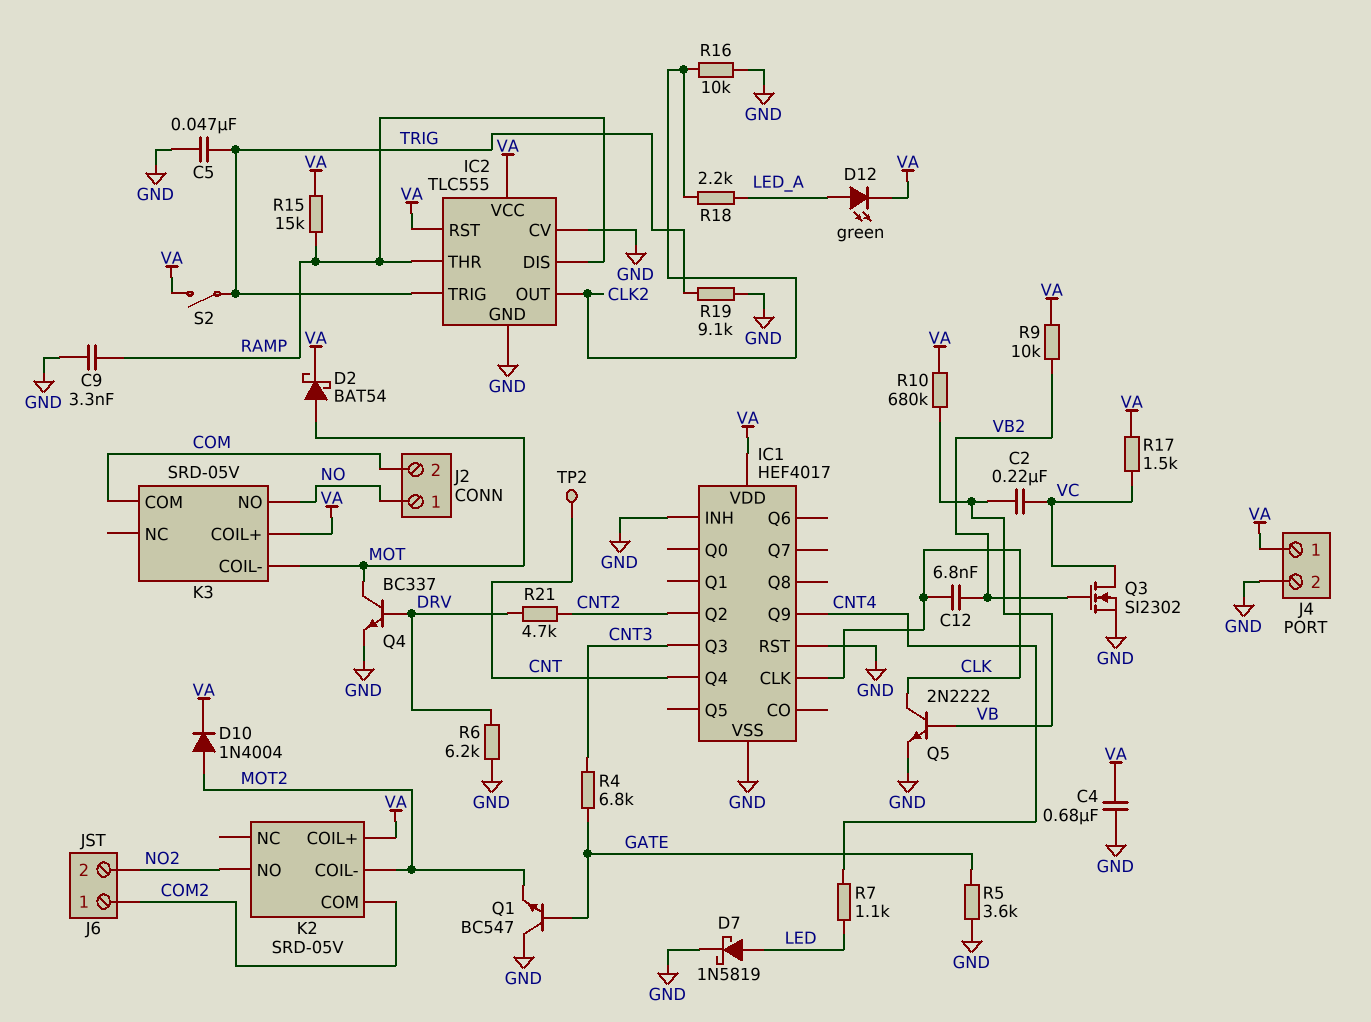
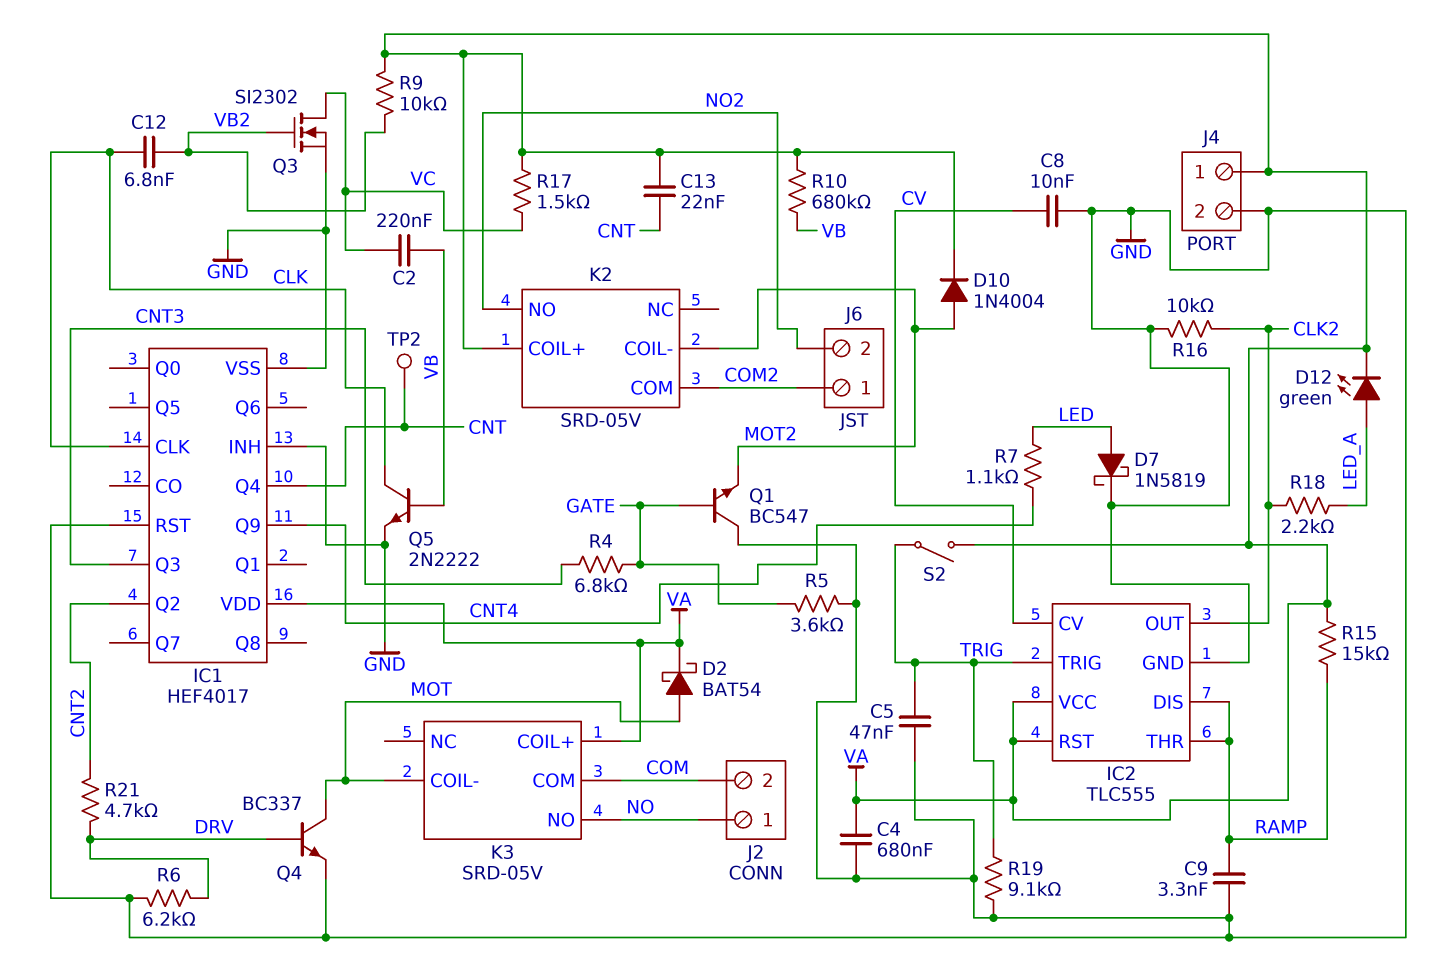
C8: none -> 10nF (CV, GND)
C13: none -> 22nF (CNT, VA)
IC2 pin CV: GND -> CV

